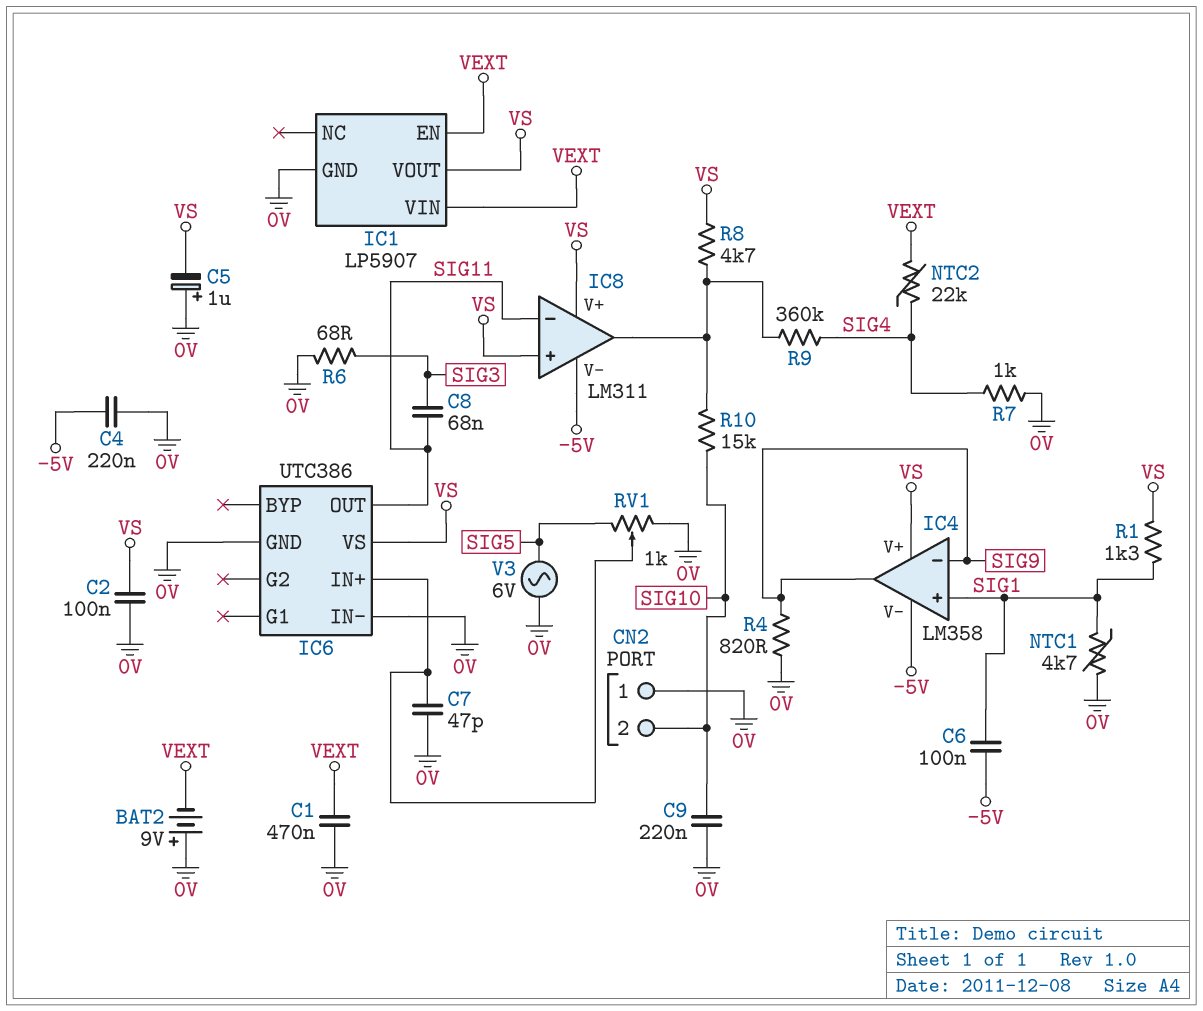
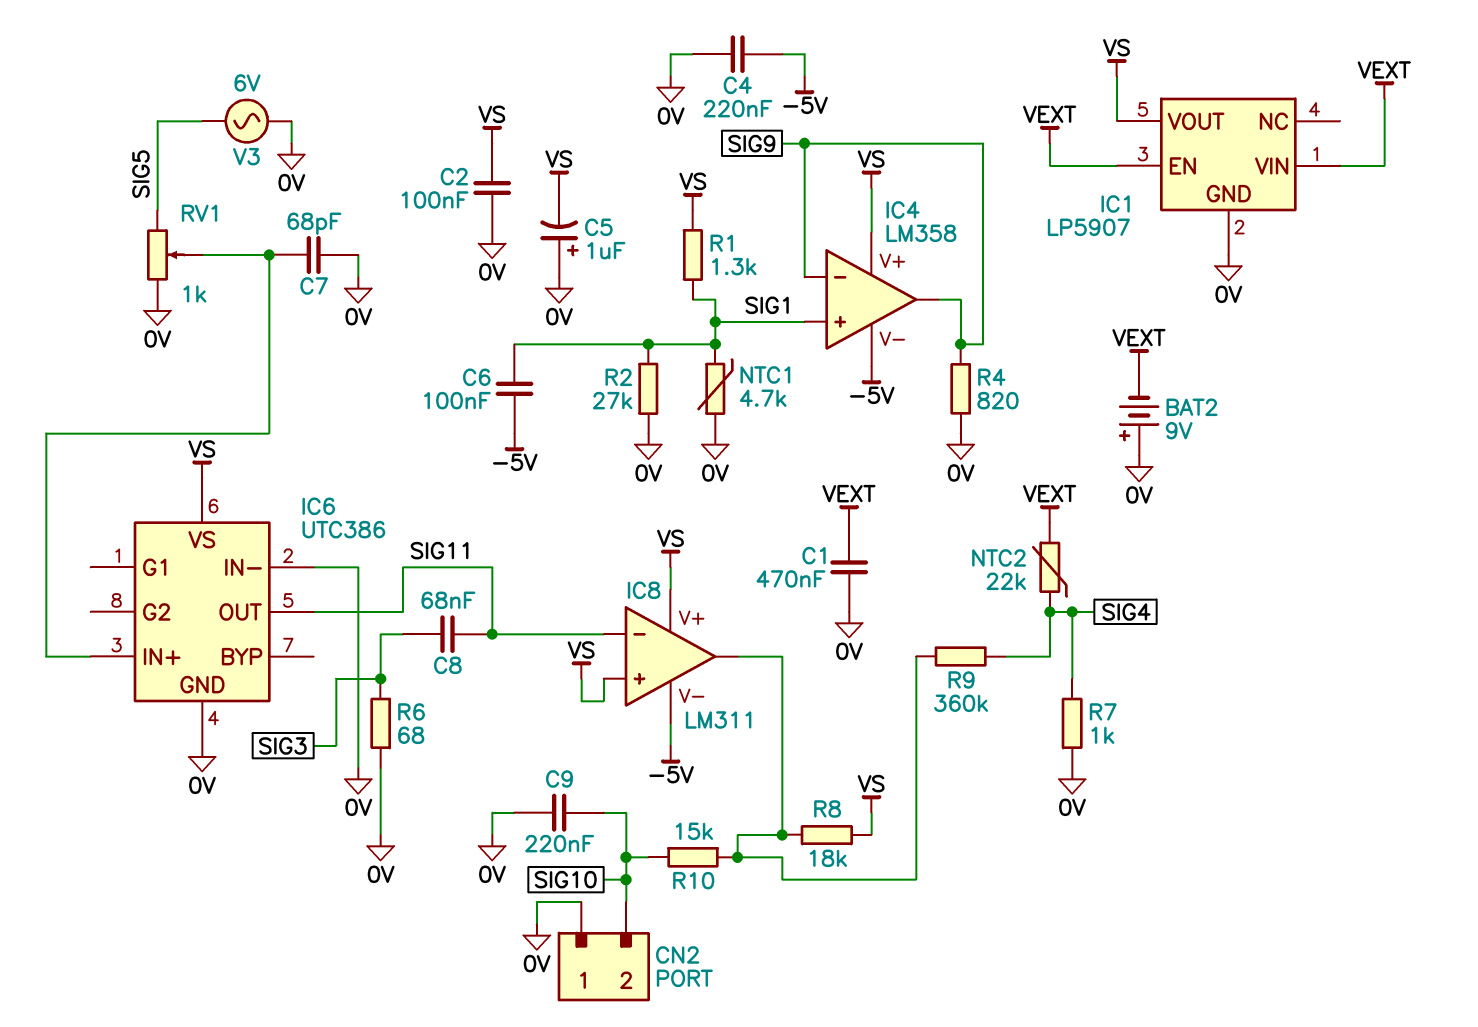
C7: 47pF (0V, IC6/IN+) -> 68pF (0V, IC6/IN+)
R2: none -> 27k (0V, SIG1)
R8: 4.7k (IC8/out, VS) -> 18k (IC8/out, VS)

